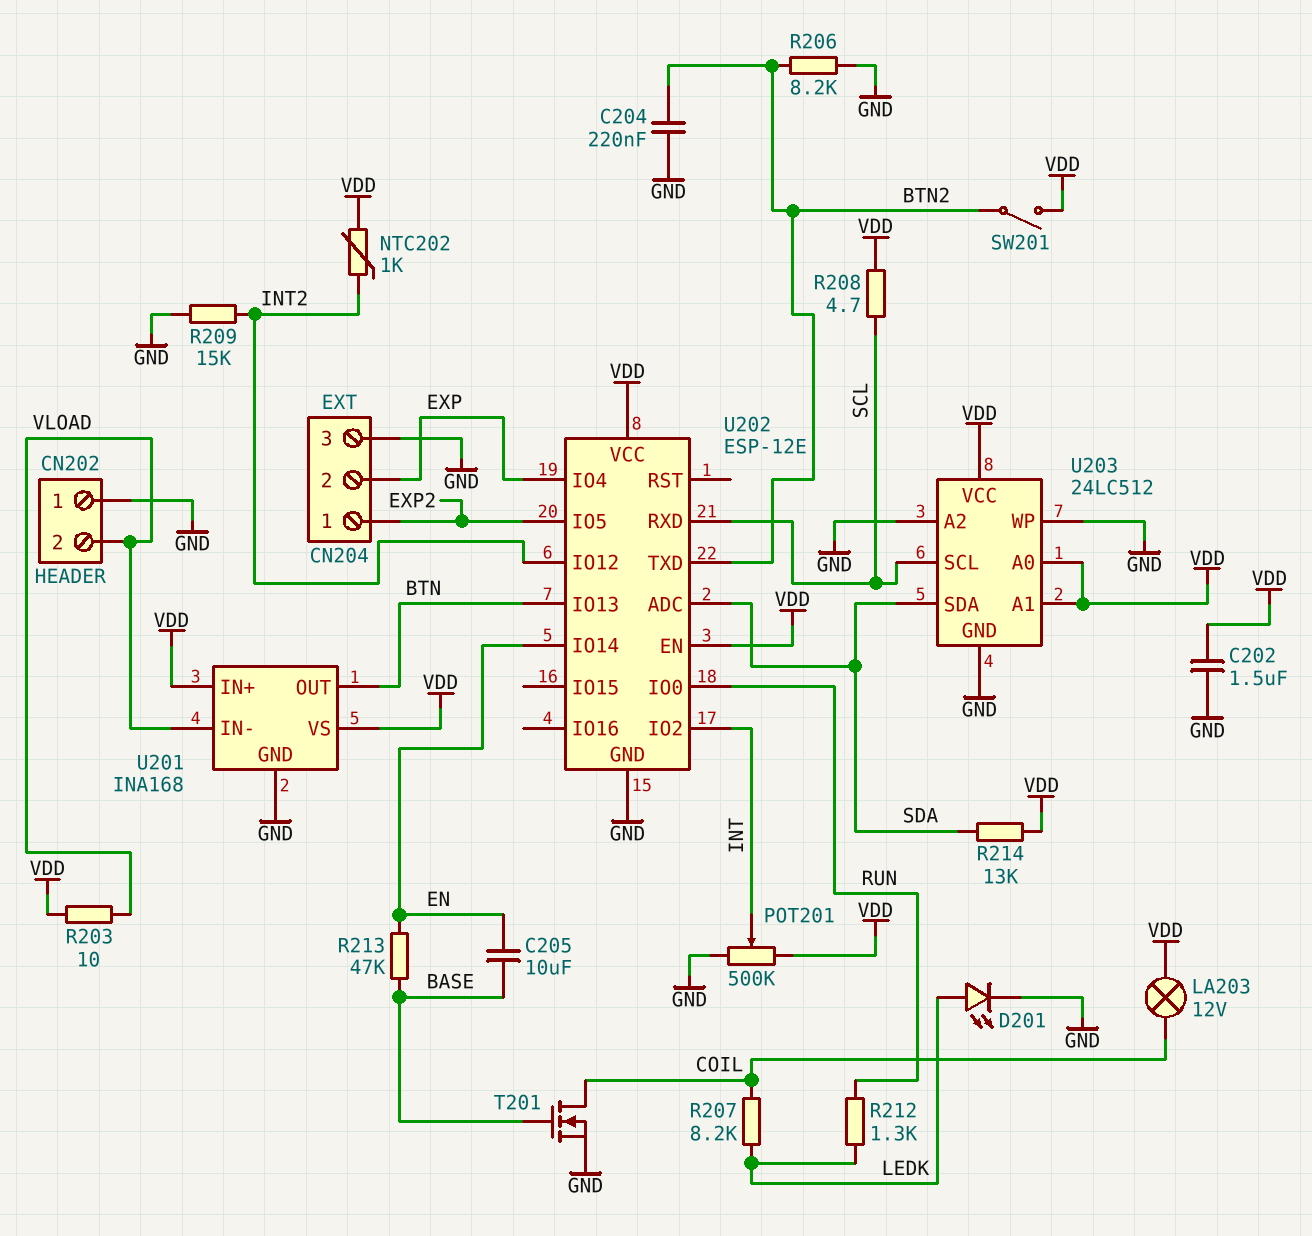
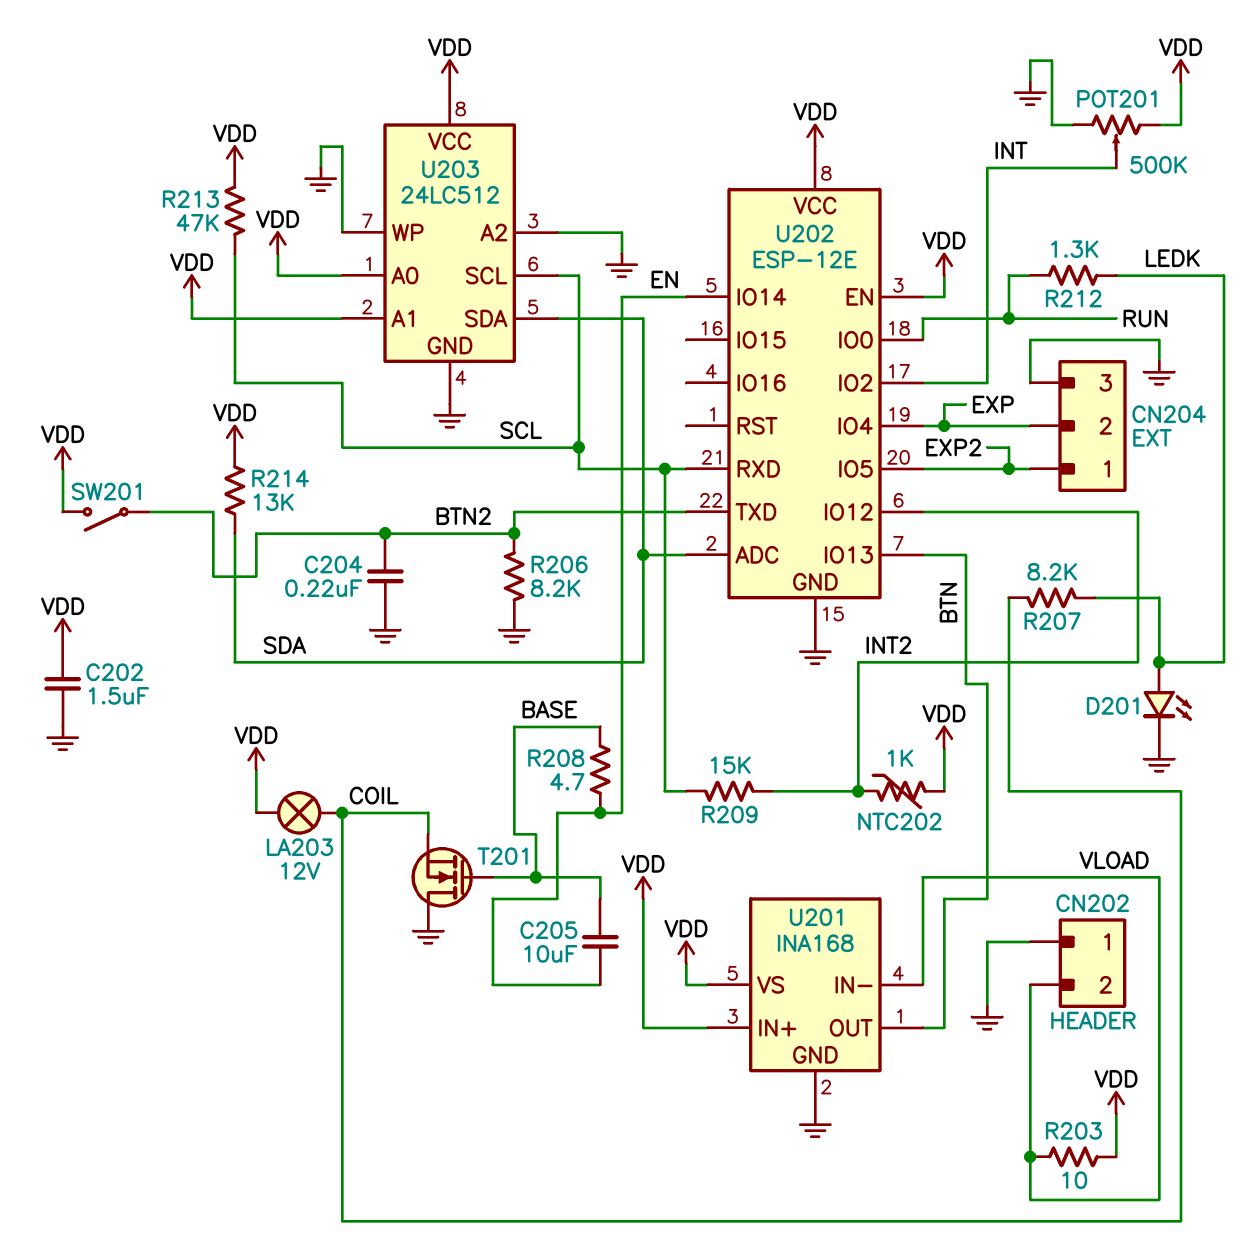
R208: 4.7 (SCL, VDD) -> 4.7 (BASE, EN)
R209: 15k (GND, INT2) -> 15k (INT2, SCL)
R213: 47k (BASE, EN) -> 47k (SCL, VDD)
T201: NMOS (G BASE, D COIL, S GND) -> NMOS (G BASE, D GND, S COIL)

